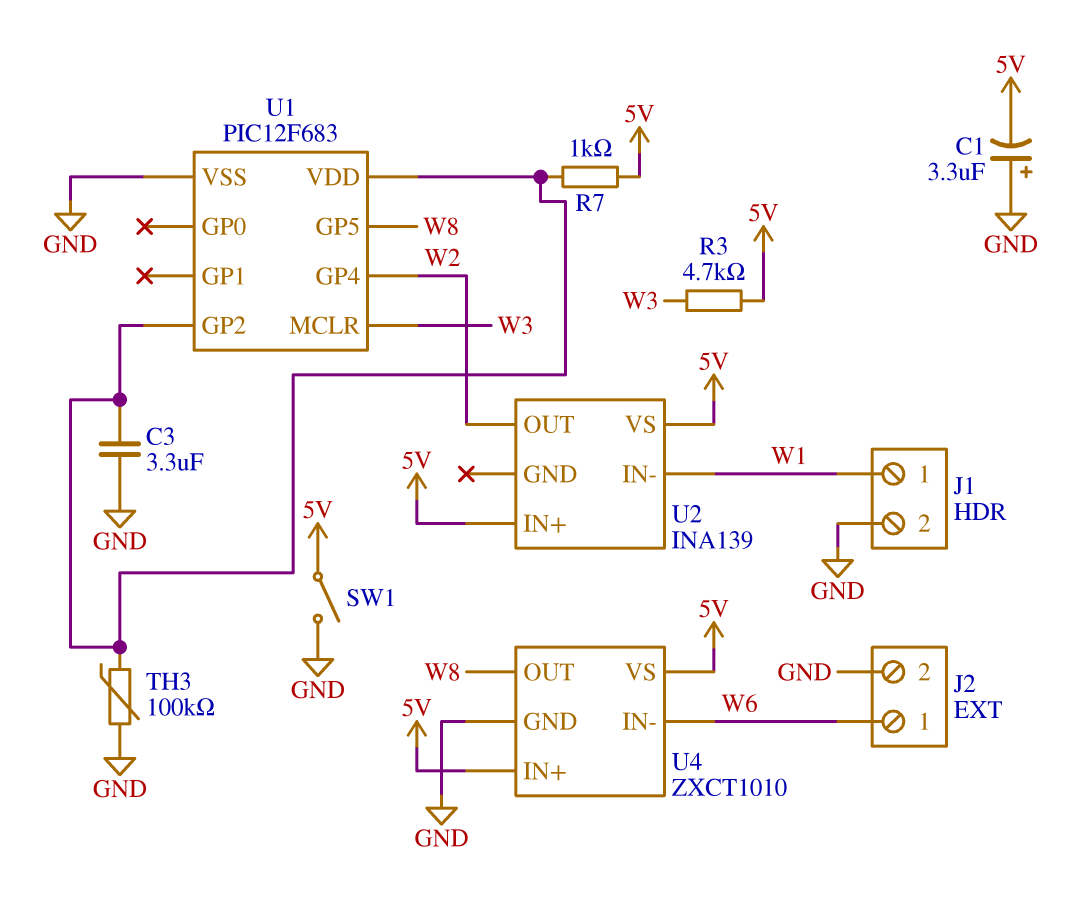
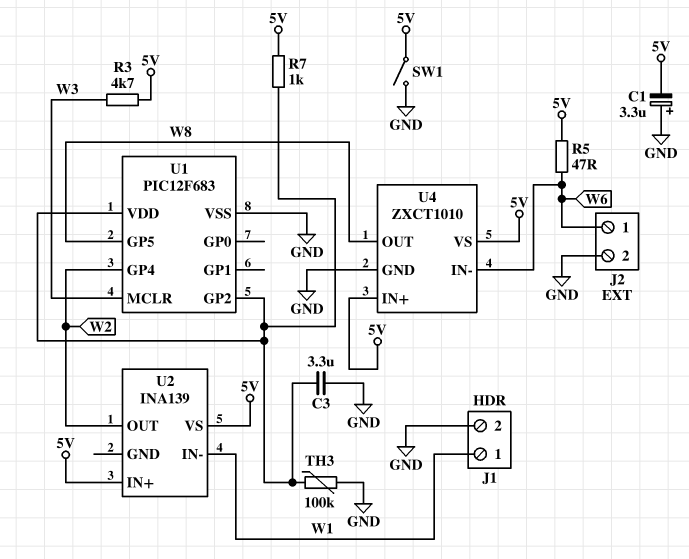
R5: none -> 47 (5V, W6)

